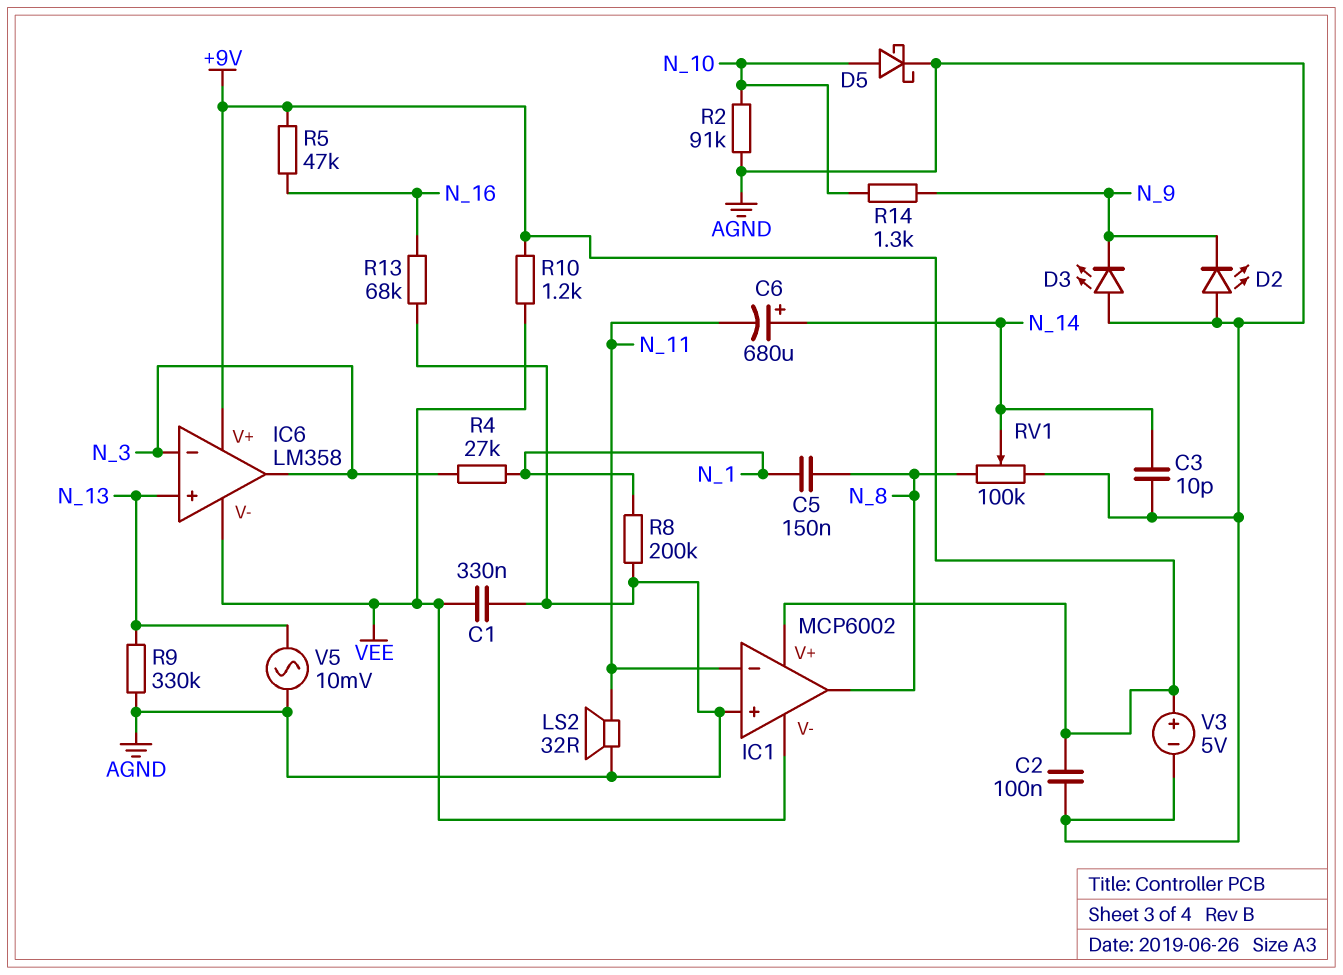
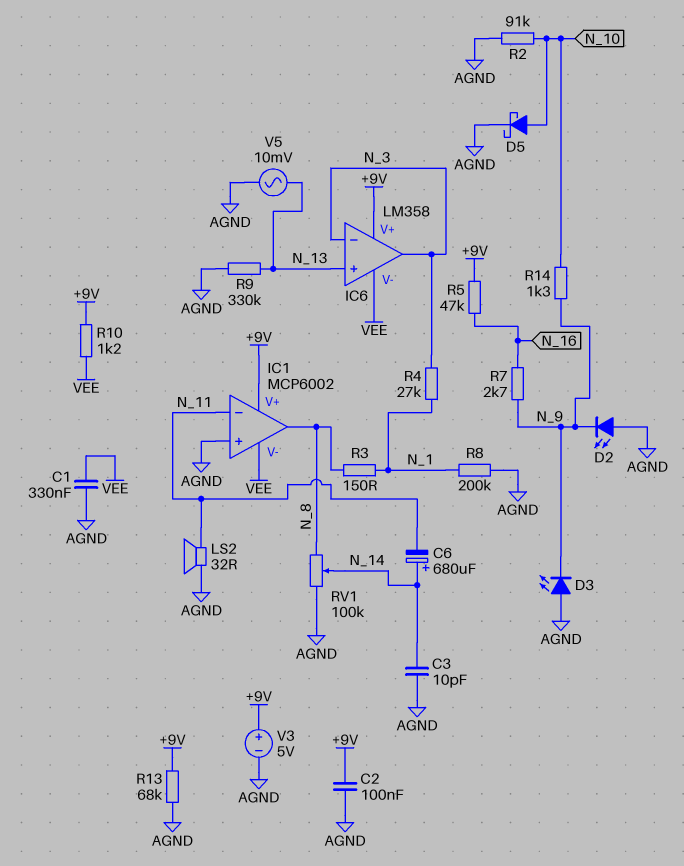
C5: 150nF (N_1, N_8) -> none
R3: none -> 150 (N_1, N_8)
R7: none -> 2.7k (N_9, N_16)
R13: 68k (AGND, N_16) -> 68k (+9V, AGND)

